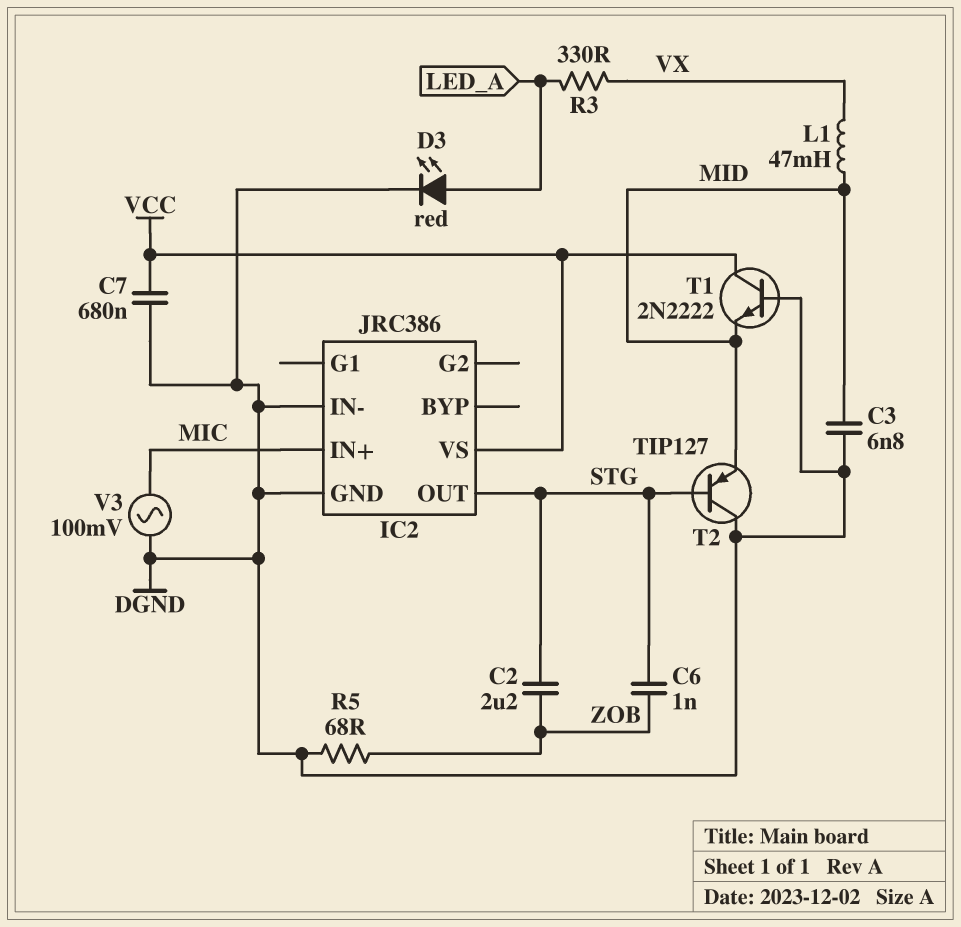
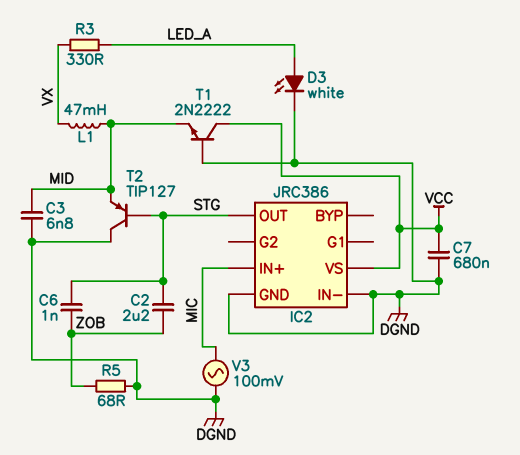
D3: LED red (A LED_A, K DGND) -> LED white (A LED_A, K DGND)

